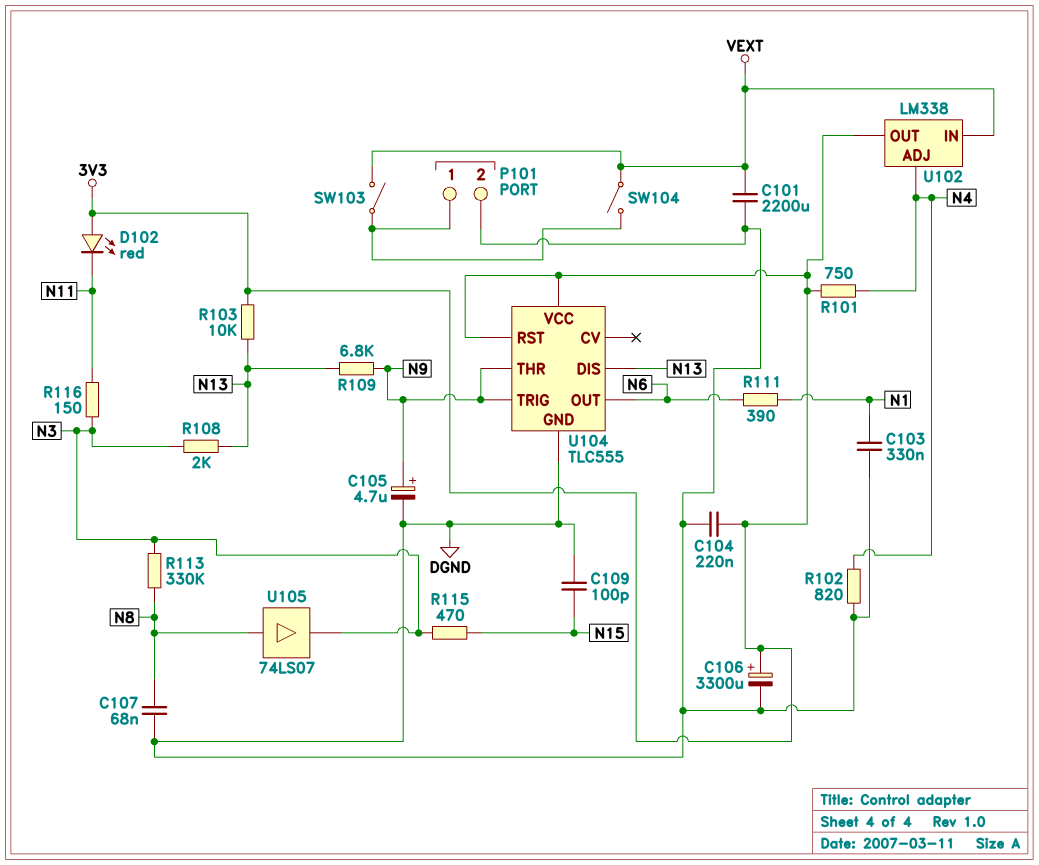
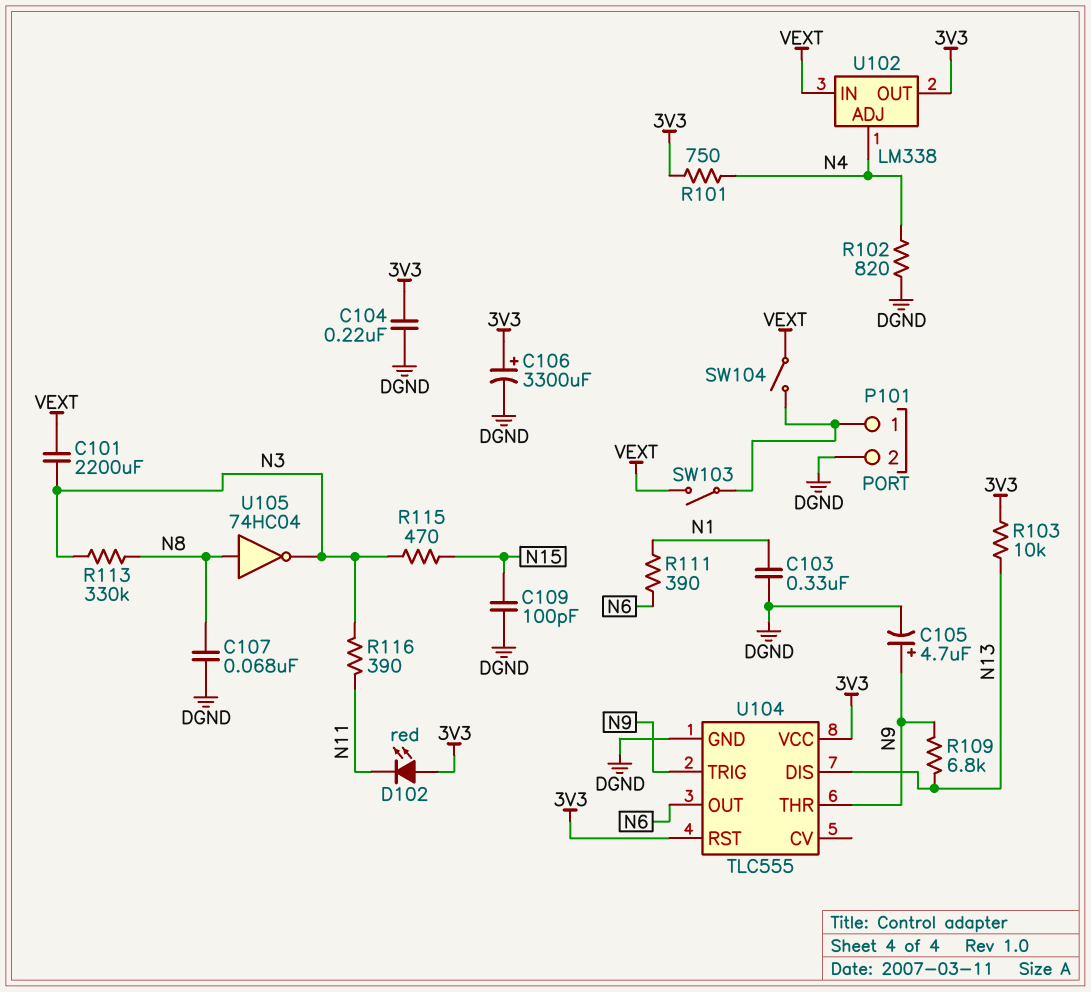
C101: 2200uF (DGND, VEXT) -> 2200uF (N3, VEXT)
R108: 2k (N3, N13) -> none
R116: 150 (N3, N11) -> 390 (N3, N11)
U105: buffer 74LS07 (in N8, out N3) -> NOT 74HC04 (in N8, out N3)

